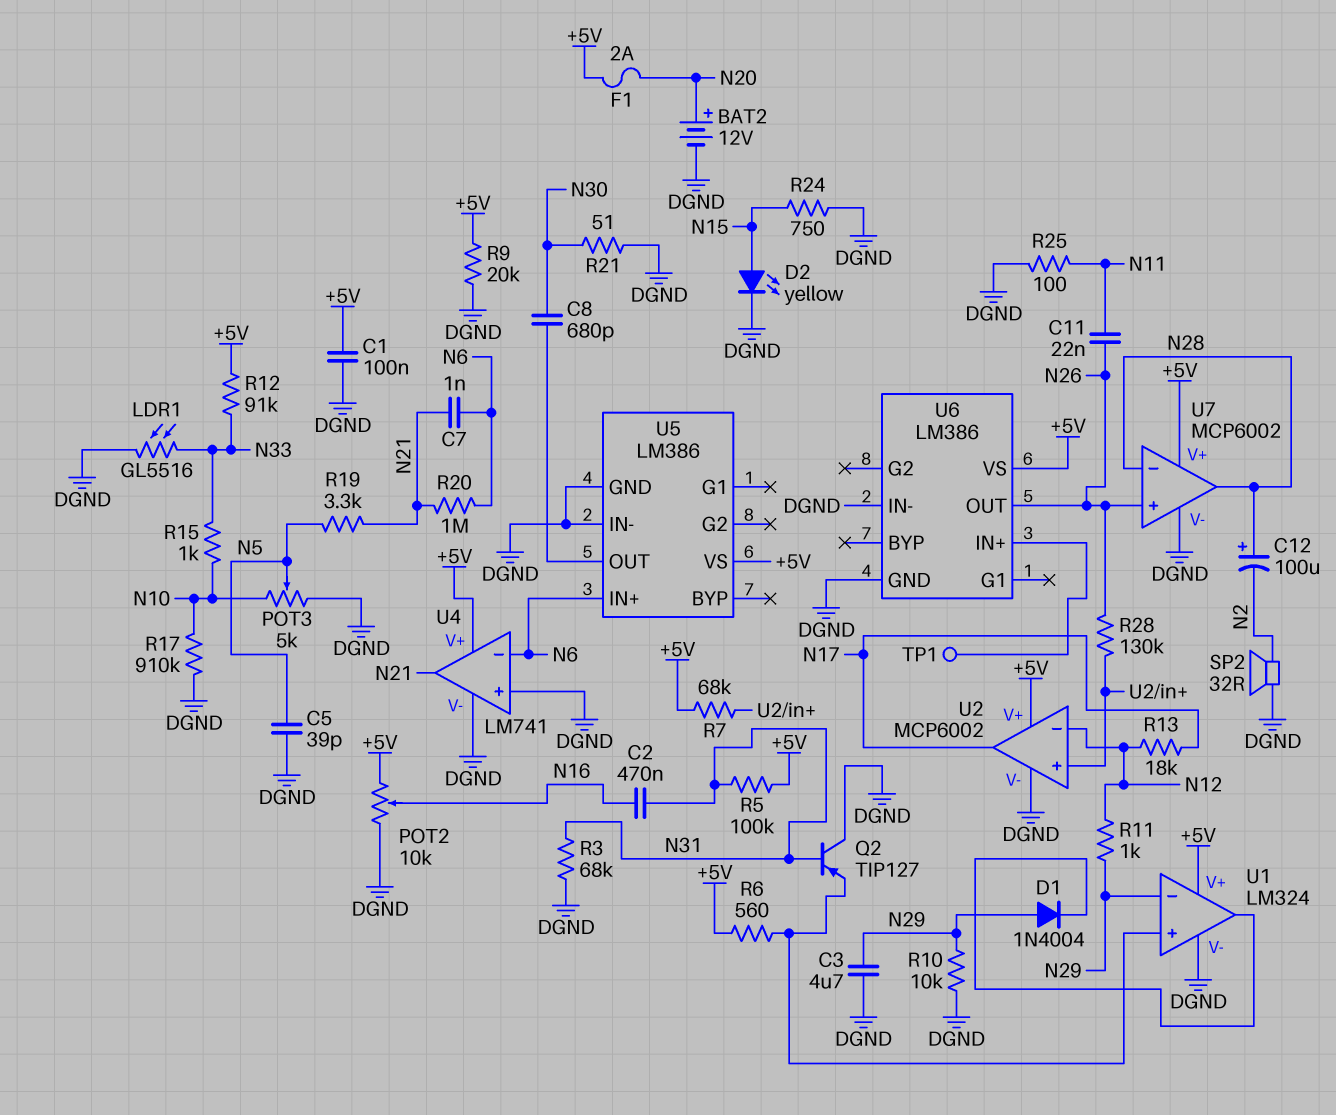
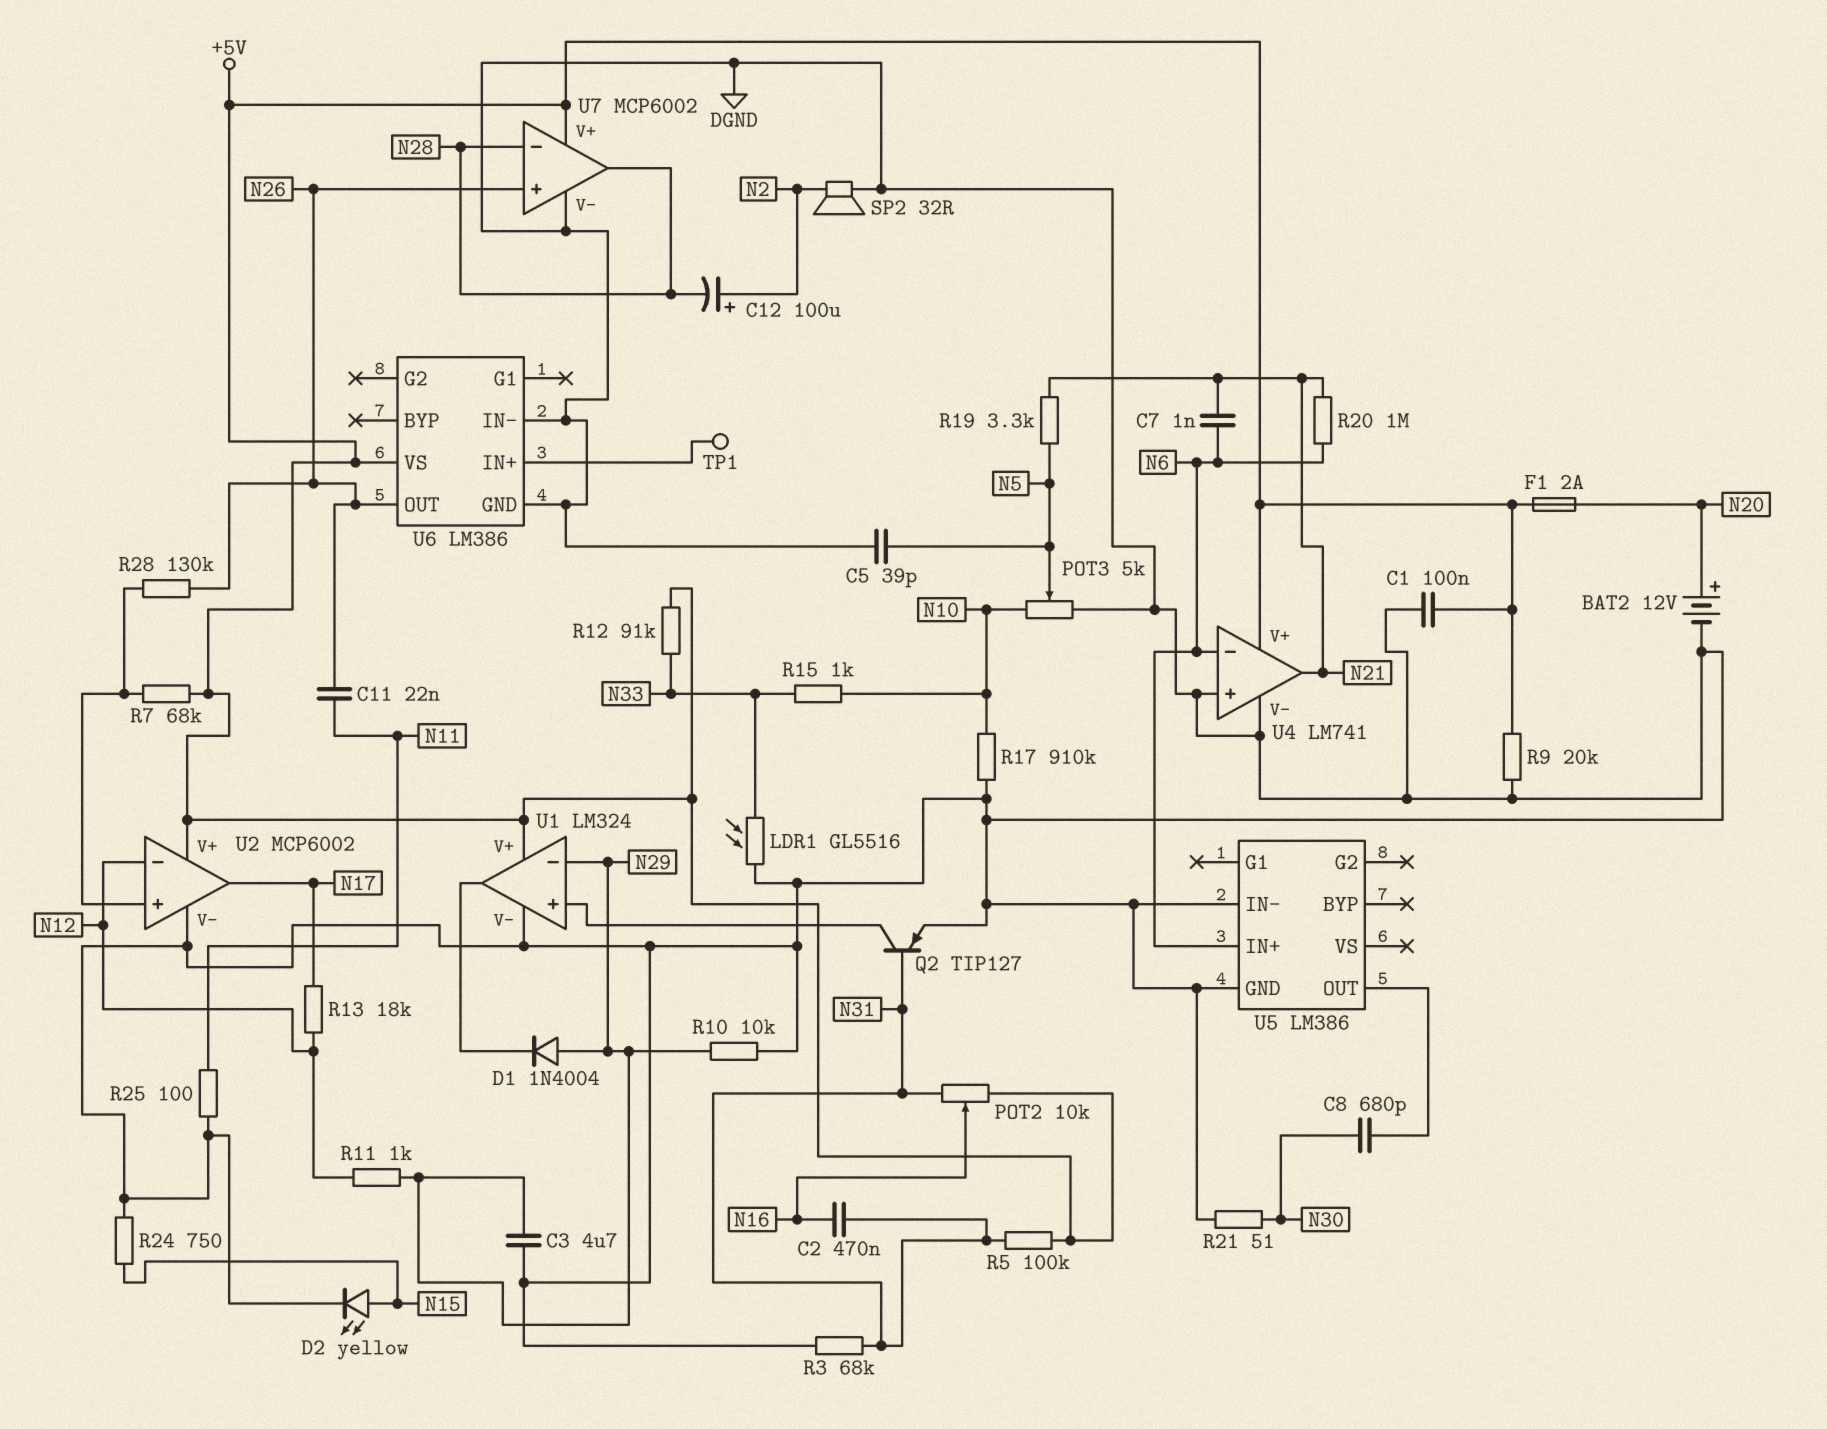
C12: 100uF (plus N28, minus N2) -> 100uF (plus N2, minus N28)
POT2: 10k (+5V, DGND, wiper N16) -> 10k (+5V, N31, wiper N16)
Q2: PNP TIP127 (B N31, C DGND, E U1/in+) -> PNP TIP127 (B N31, C U1/in+, E DGND)
R6: 560 (+5V, U1/in+) -> none
U5 pin VS: +5V -> none

